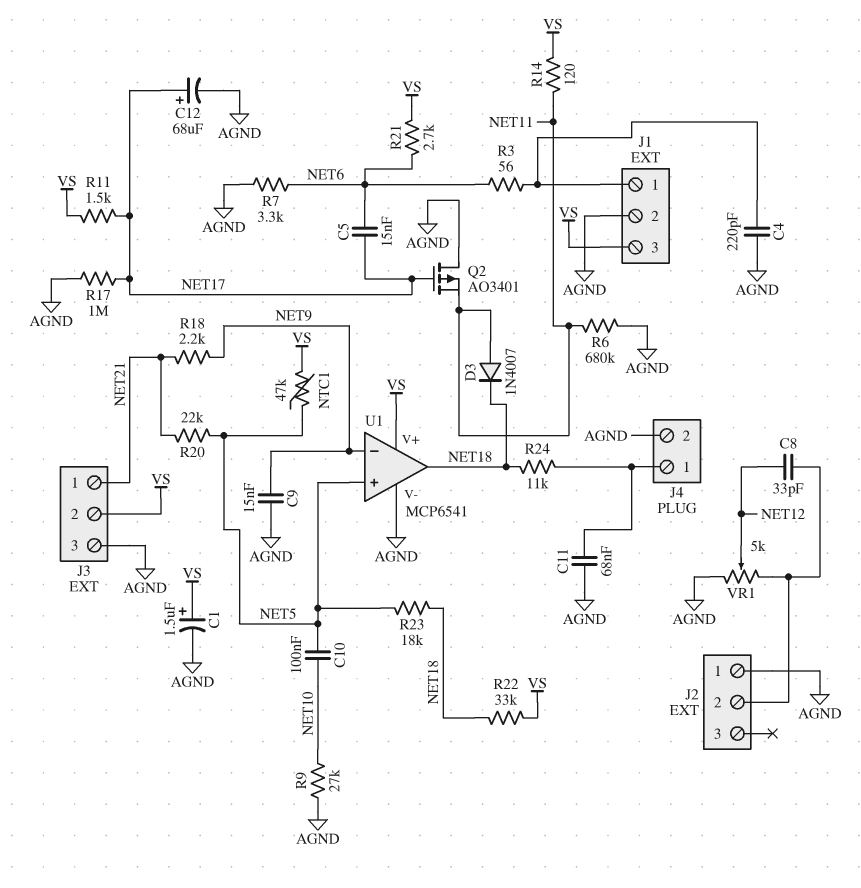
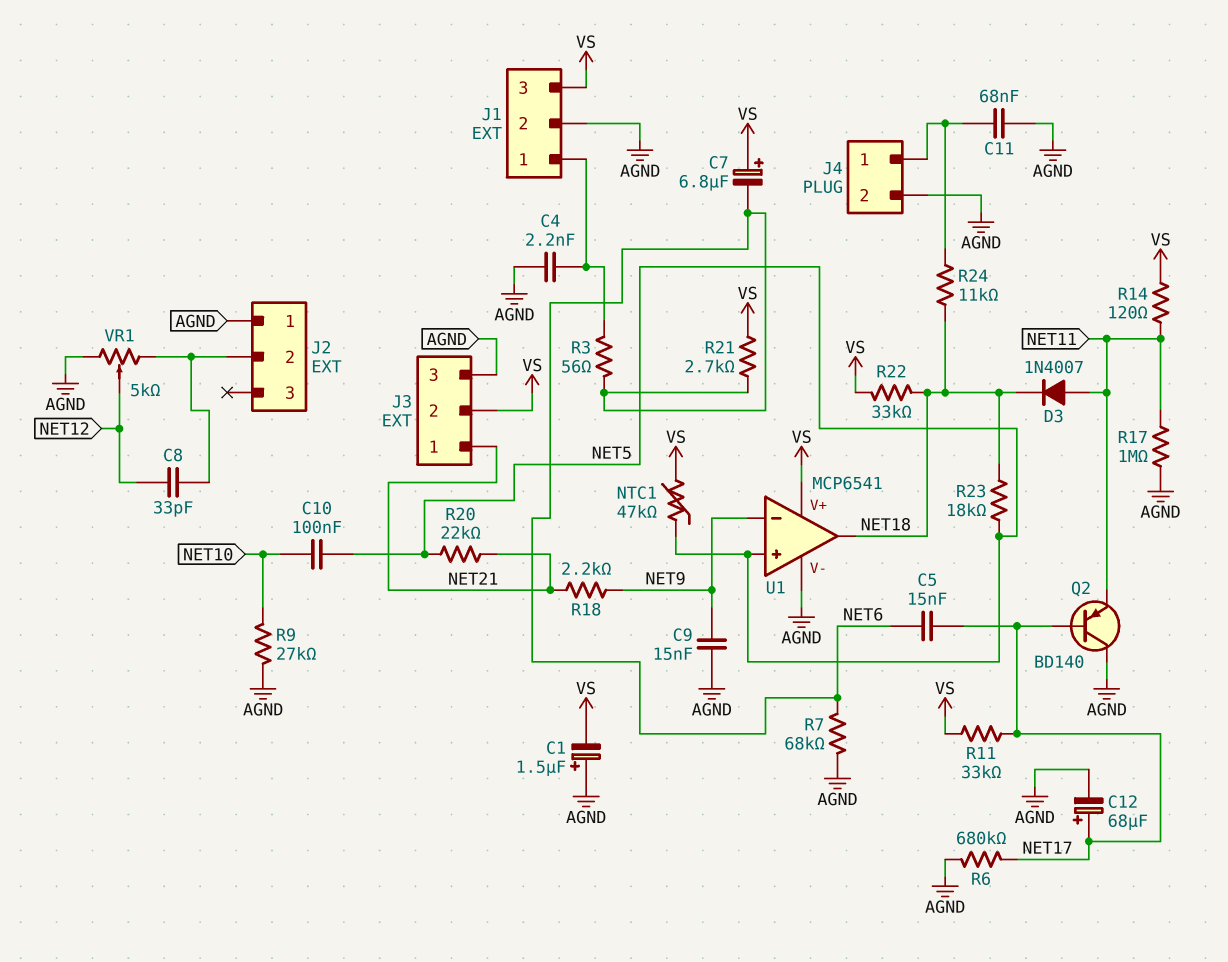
C1: 1.5uF (plus VS, minus AGND) -> 1.5uF (plus AGND, minus VS)
C4: 220pF (AGND, J1/1) -> 2.2nF (AGND, J1/1)
C7: none -> 6.8uF (plus VS, minus NET6)
Q2: PMOS AO3401 (G NET17, D AGND, S NET11) -> PNP BD140 (B NET17, C AGND, E NET11)
R6: 680k (AGND, NET11) -> 680k (AGND, NET17)
R7: 3.3k (AGND, NET6) -> 68k (AGND, NET6)
R11: 1.5k (NET17, VS) -> 33k (NET17, VS)
R17: 1M (AGND, NET17) -> 1M (AGND, NET11)

